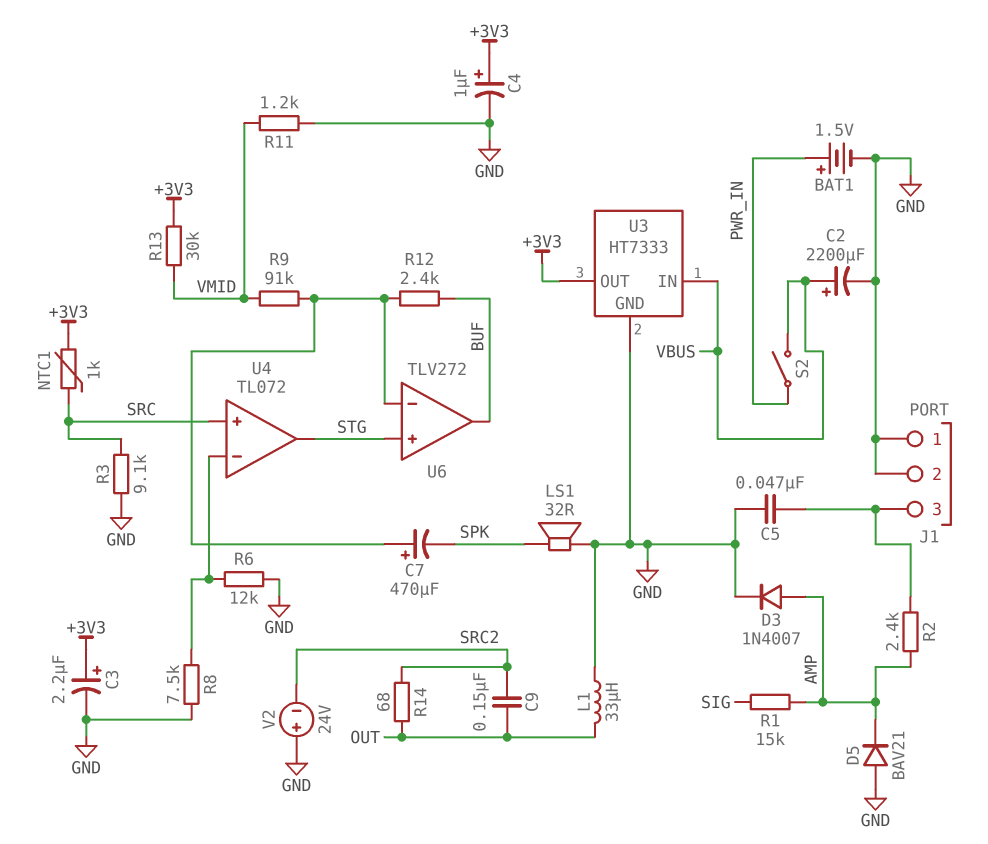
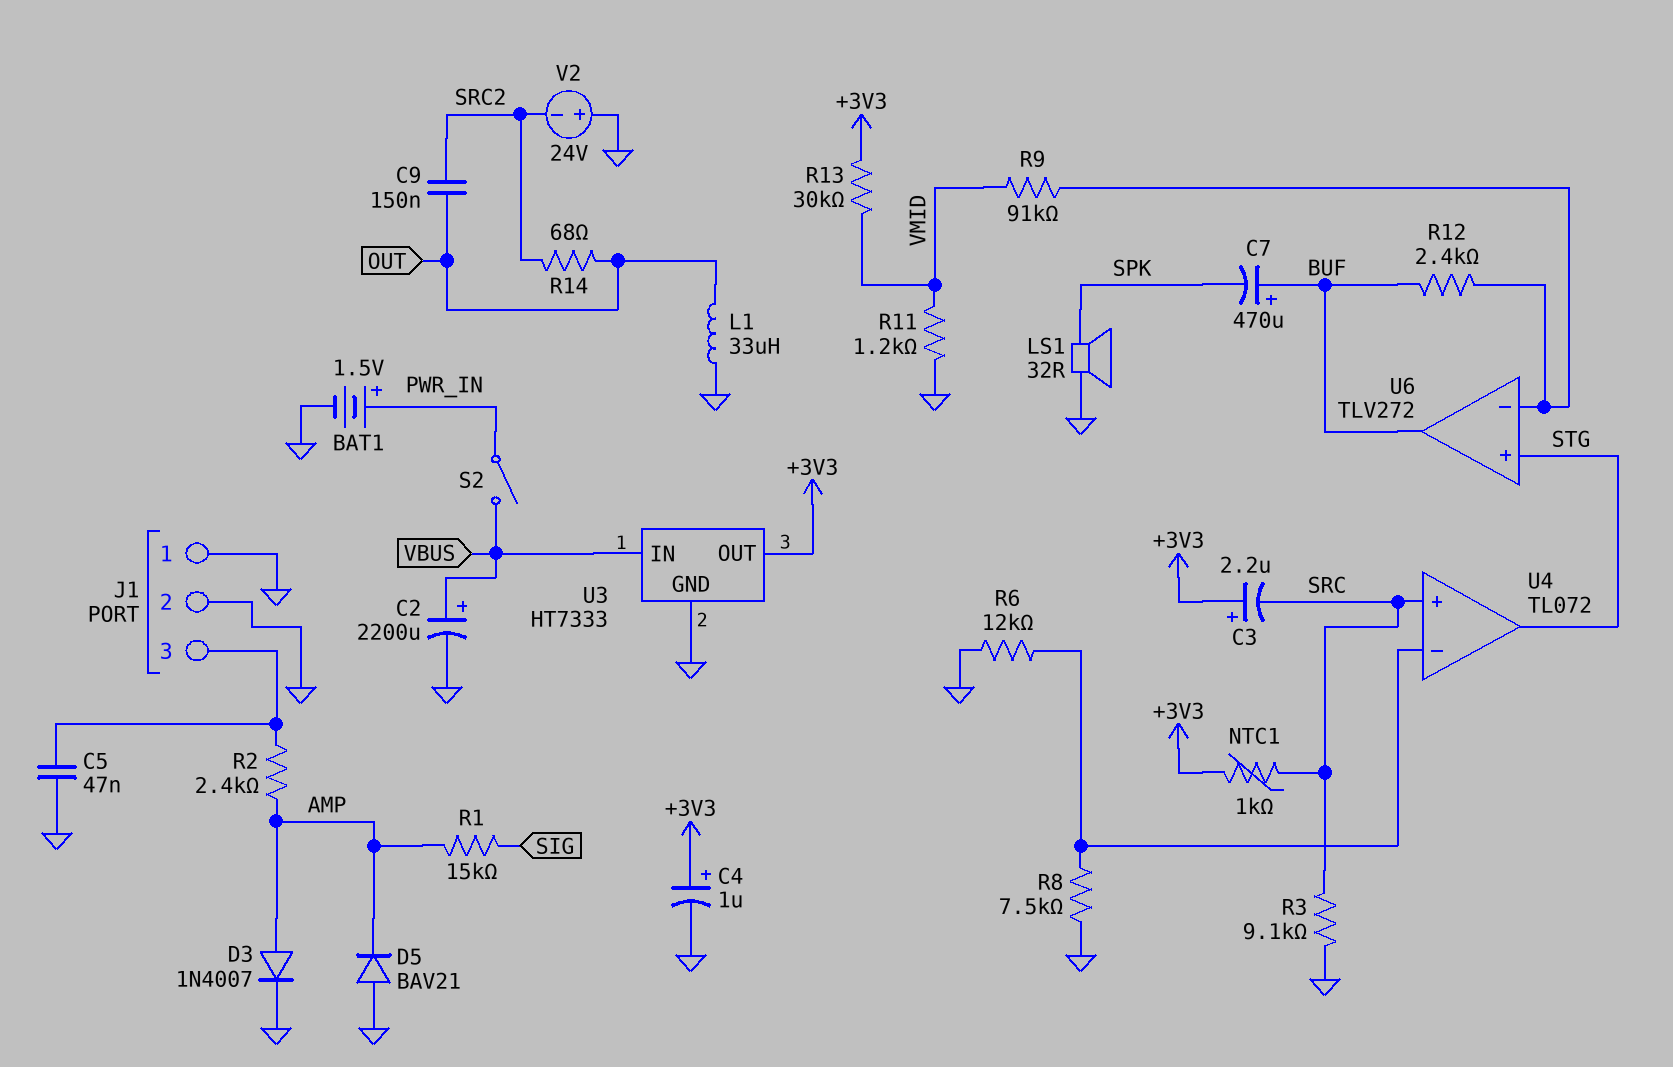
C3: 2.2uF (plus +3V3, minus GND) -> 2.2uF (plus +3V3, minus SRC)
C7: 470uF (plus U6/in-, minus SPK) -> 470uF (plus BUF, minus SPK)

